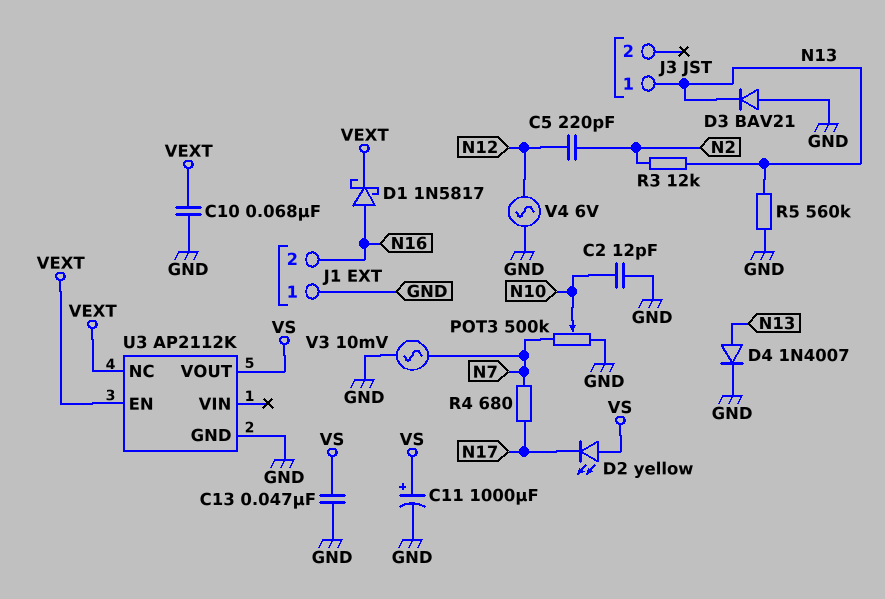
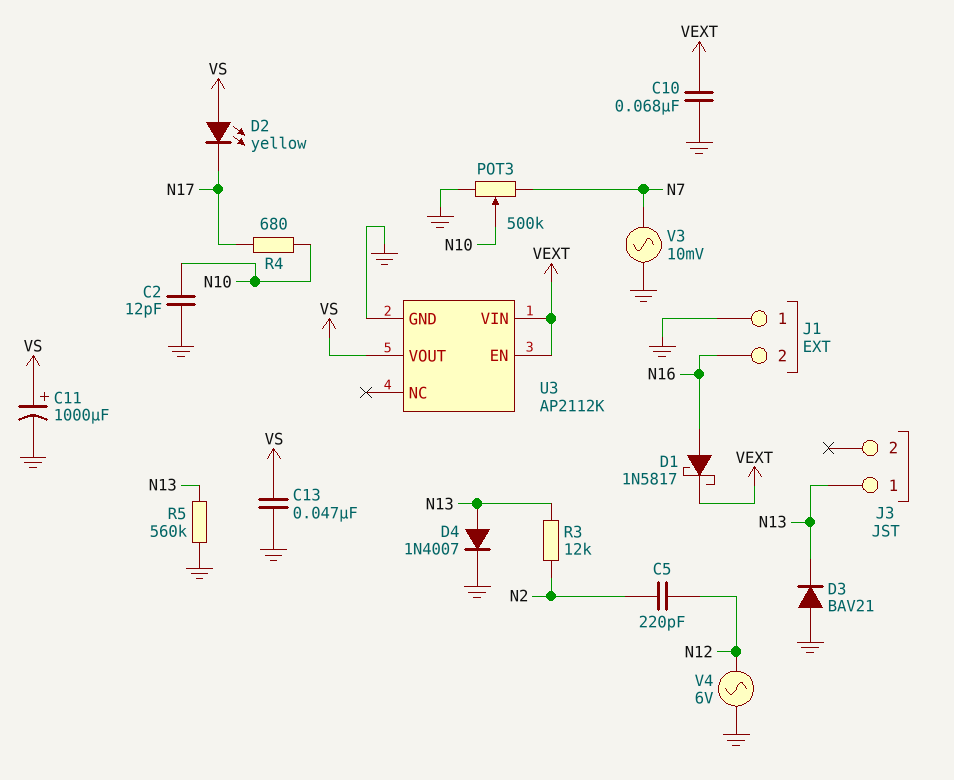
R4: 680 (N7, N17) -> 680 (N10, N17)
U3 pin NC: VEXT -> none
U3 pin VIN: none -> VEXT

